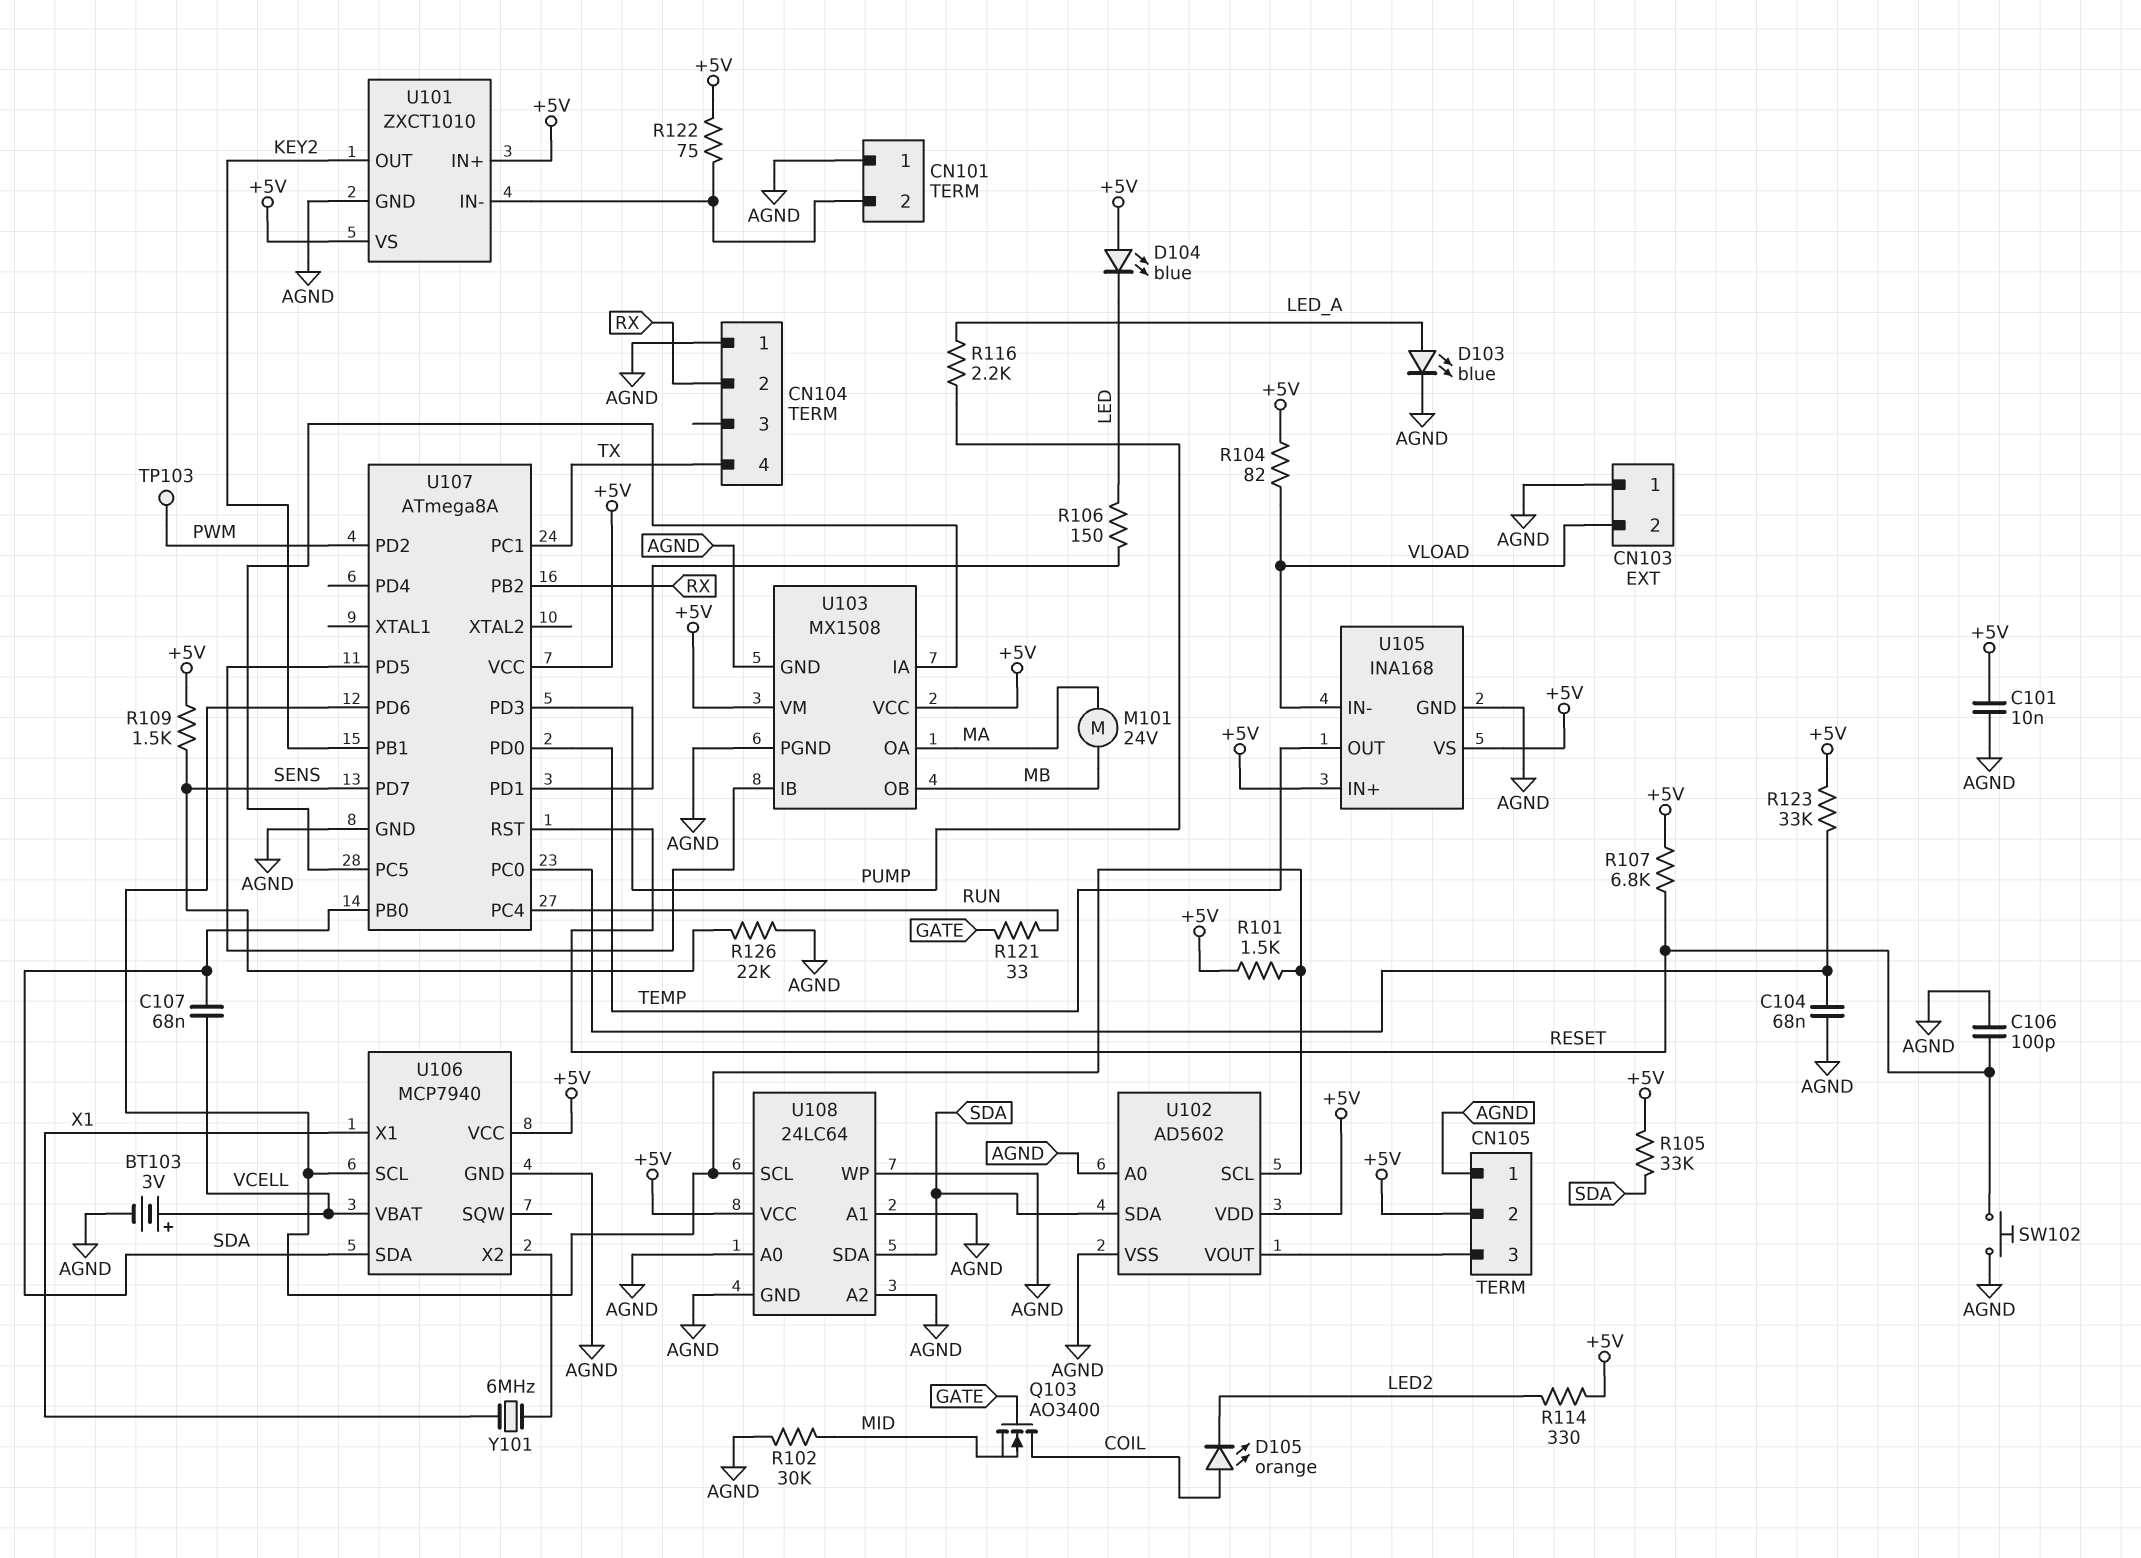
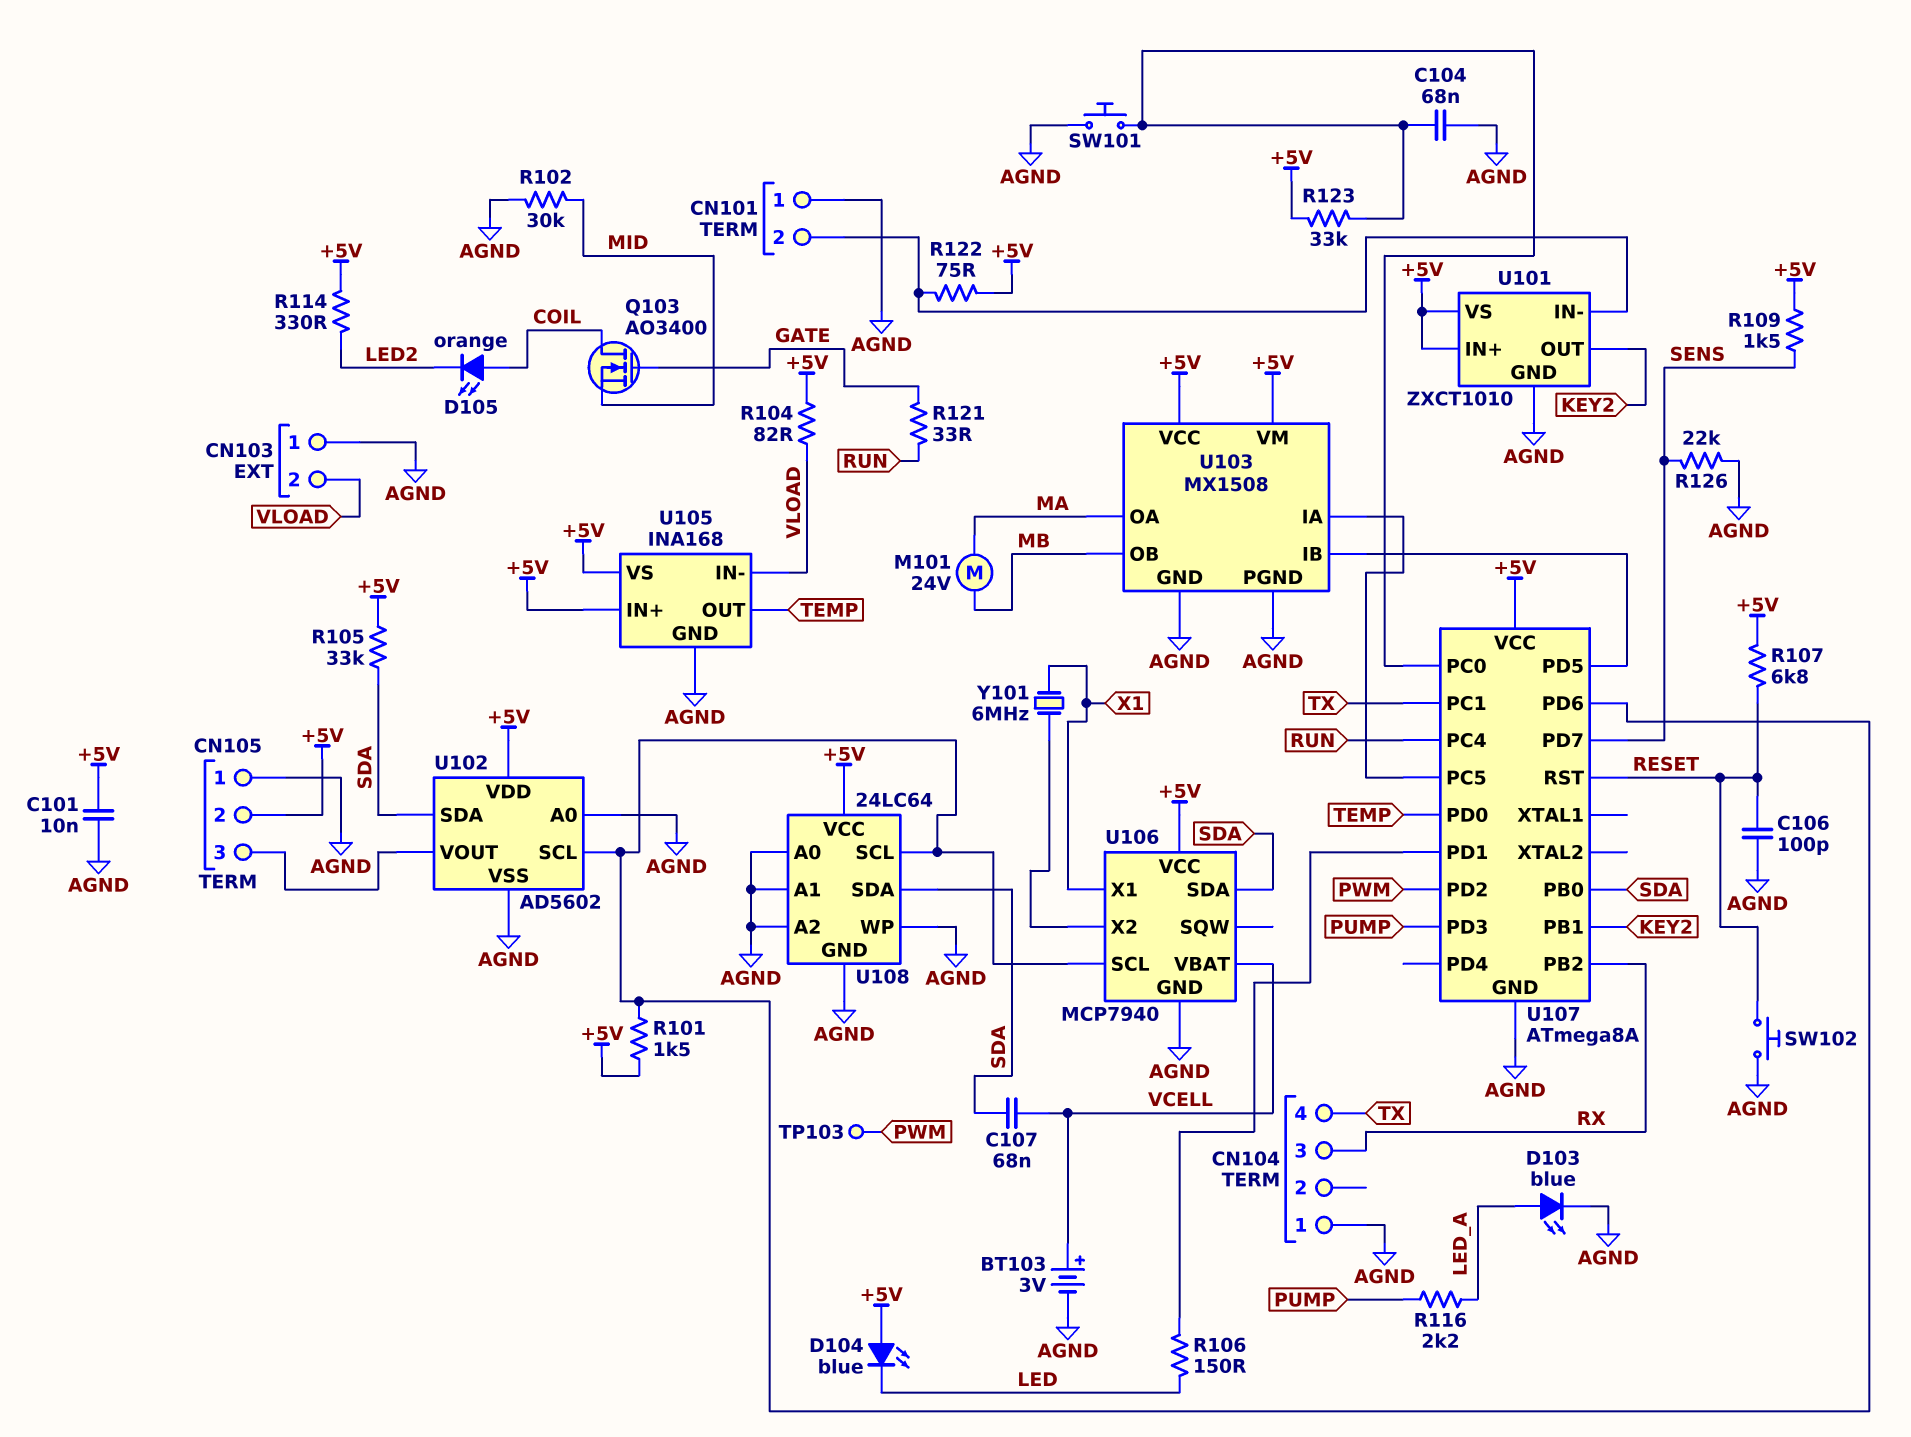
CN104 pin 2: RX -> none
CN104 pin 3: none -> RX
SW101: none -> button (AGND, U107/PC0)

